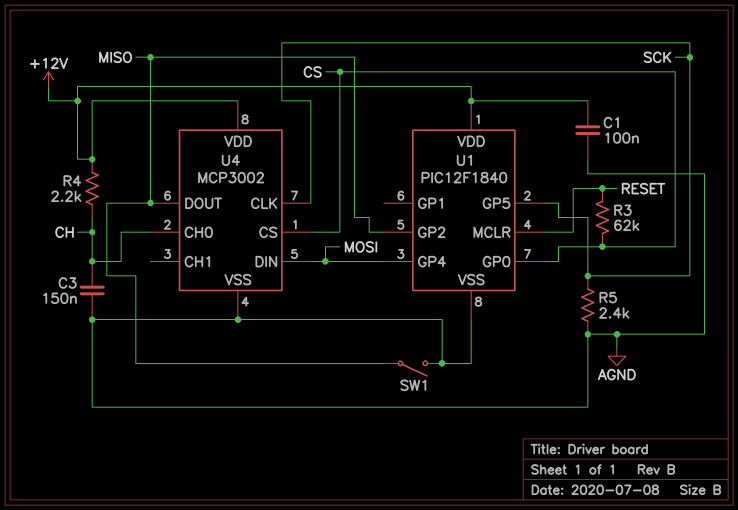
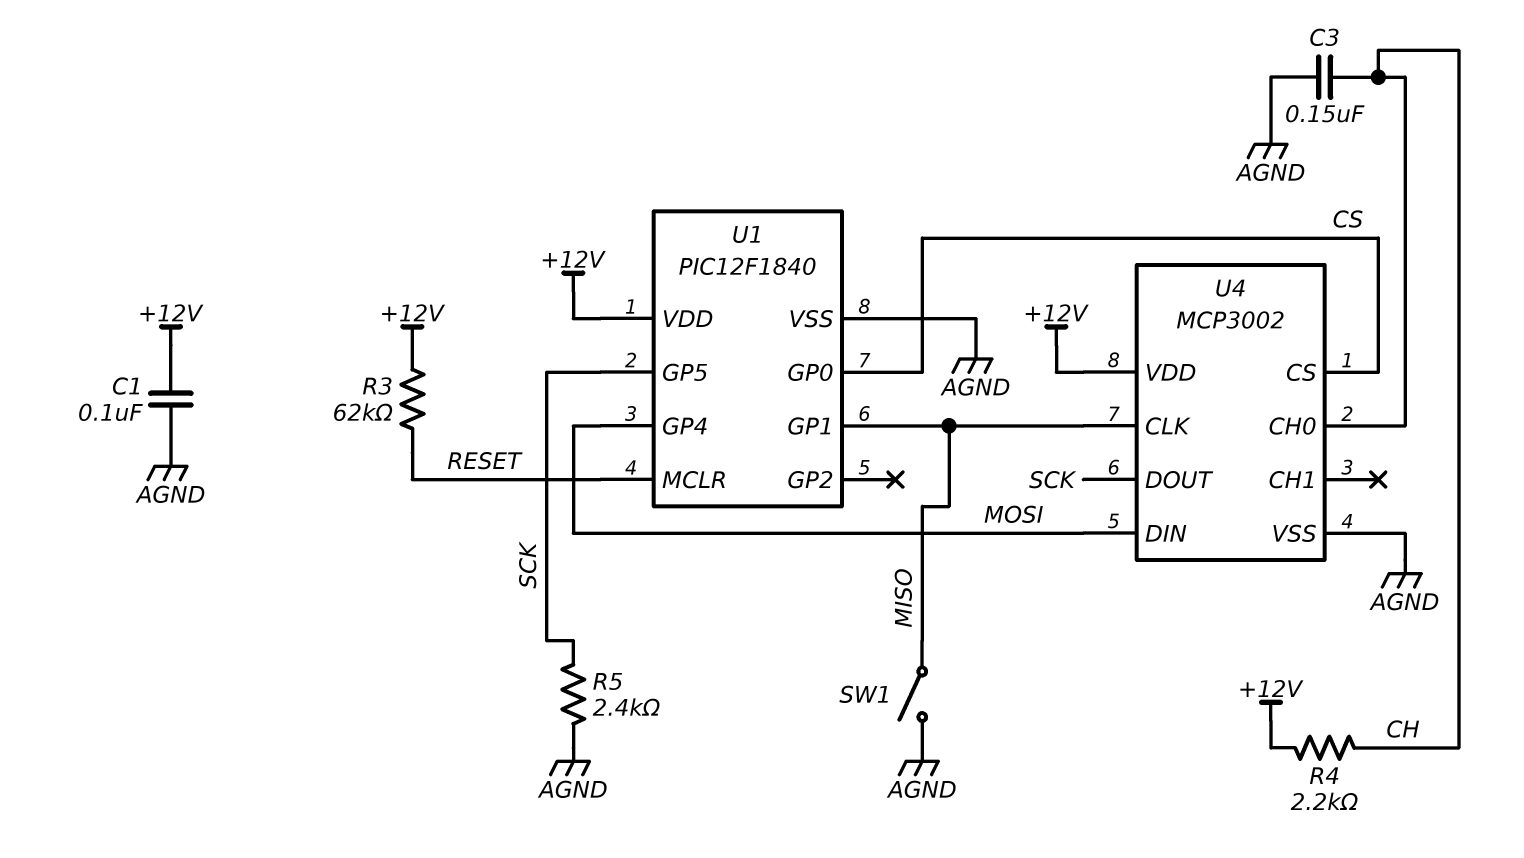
R3: 62k (CS, RESET) -> 62k (+12V, RESET)
U1 pin GP1: none -> MISO
U1 pin GP2: MISO -> none
U4 pin CLK: SCK -> MISO
U4 pin DOUT: MISO -> SCK

